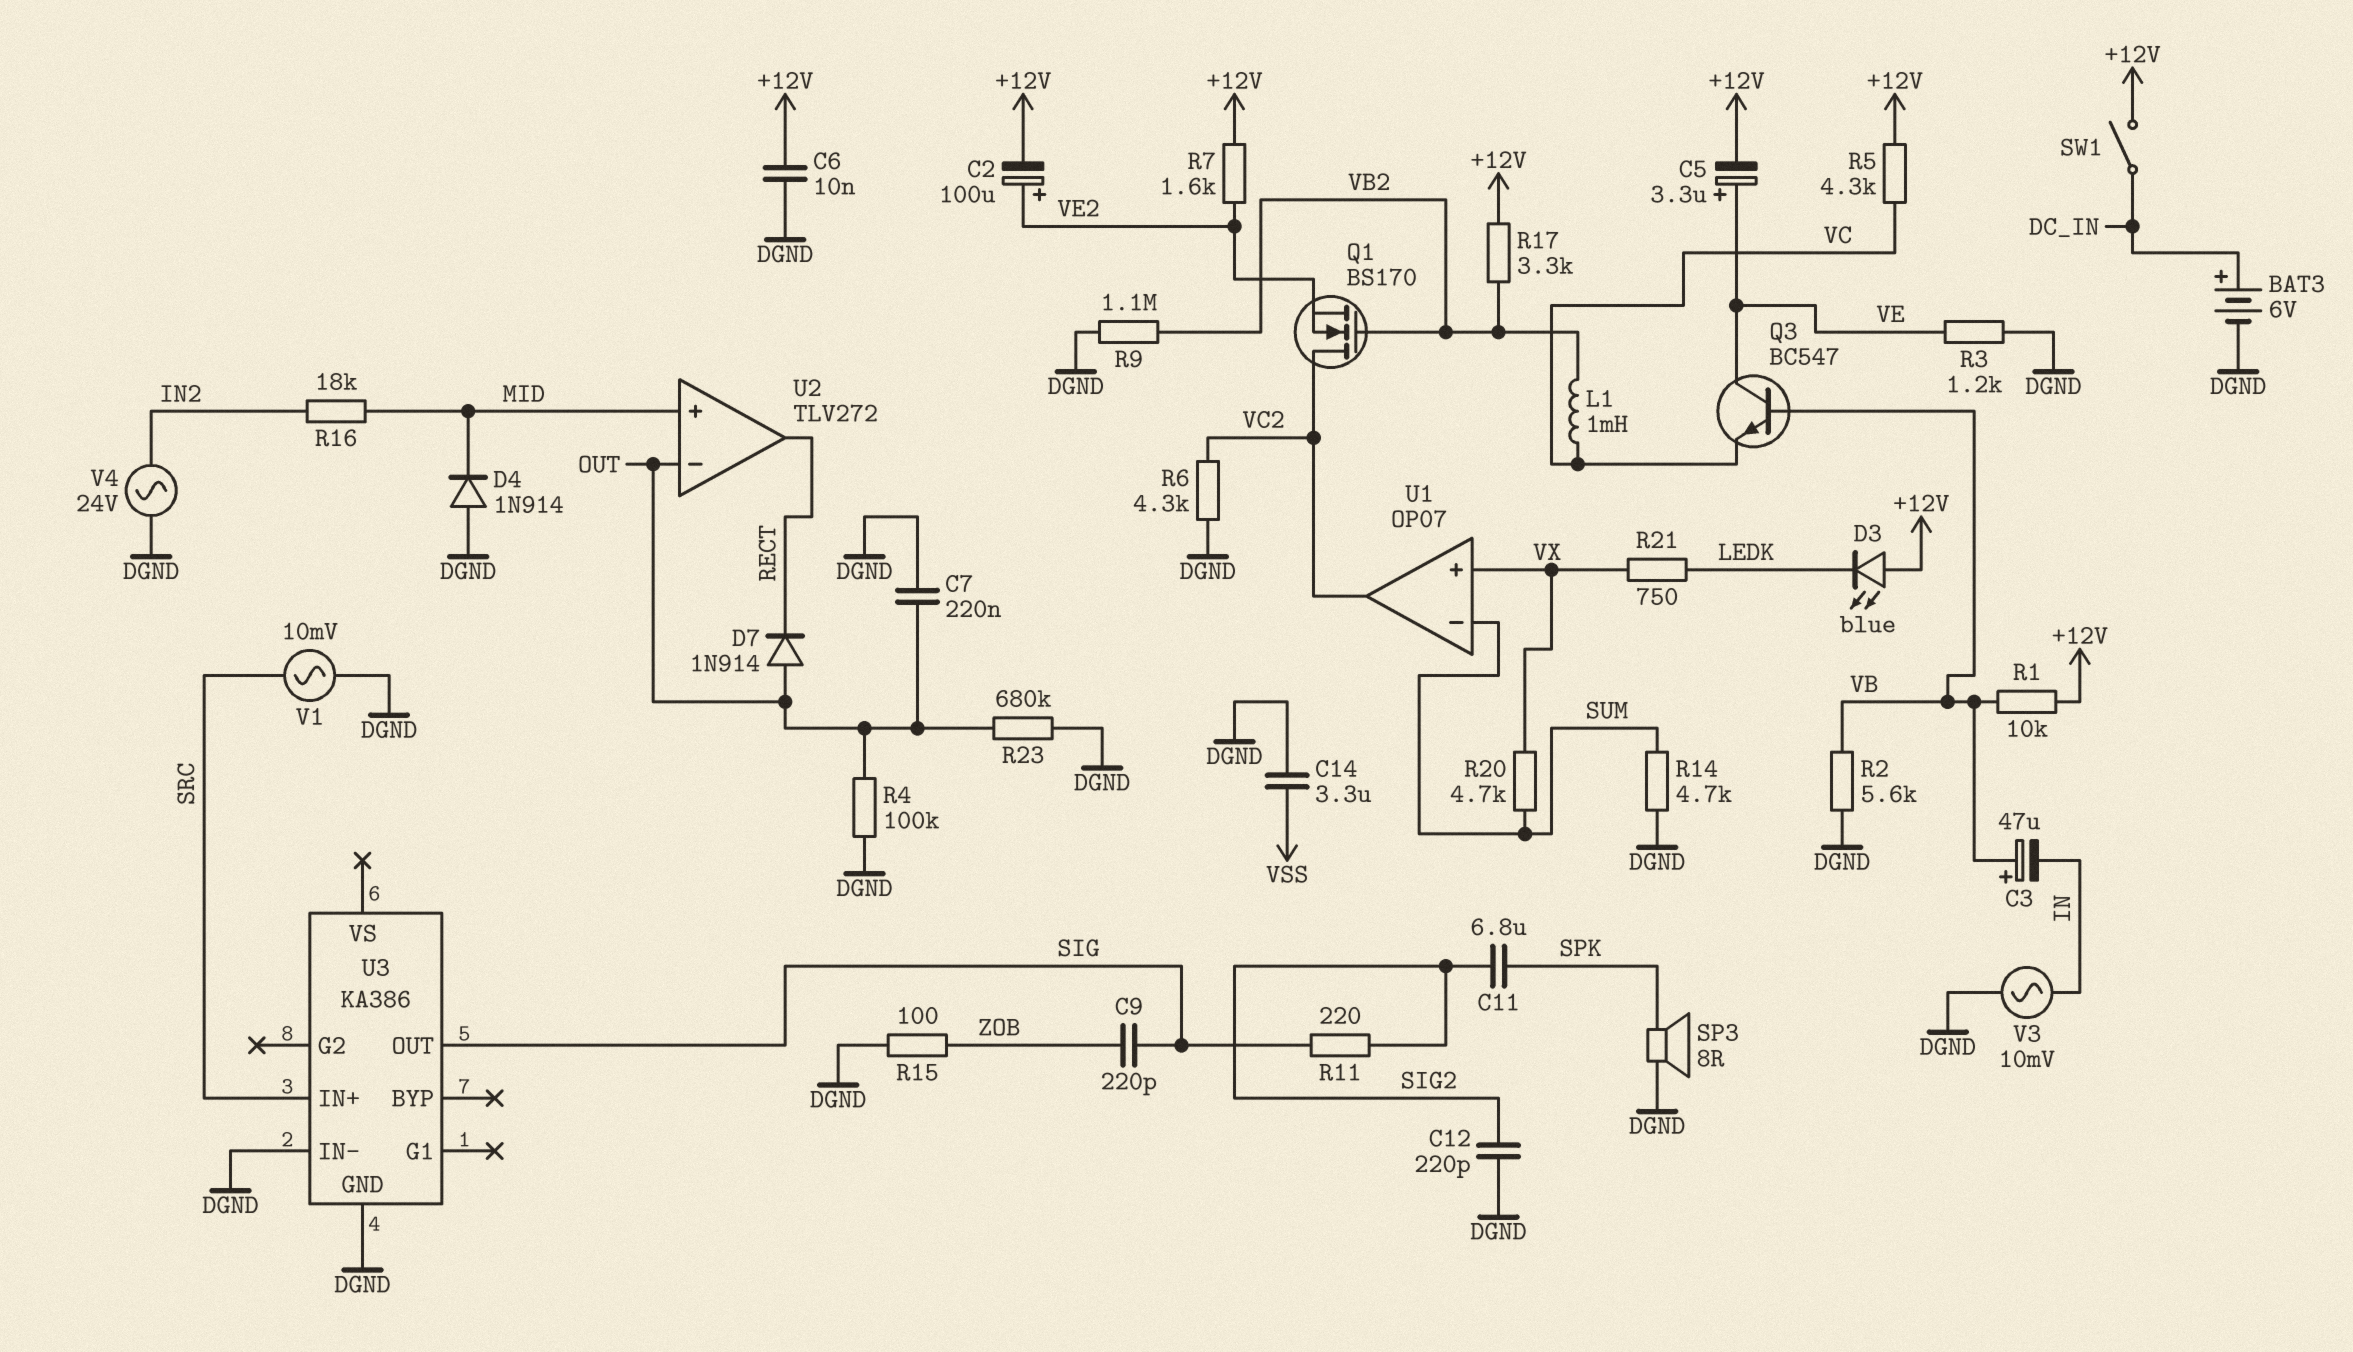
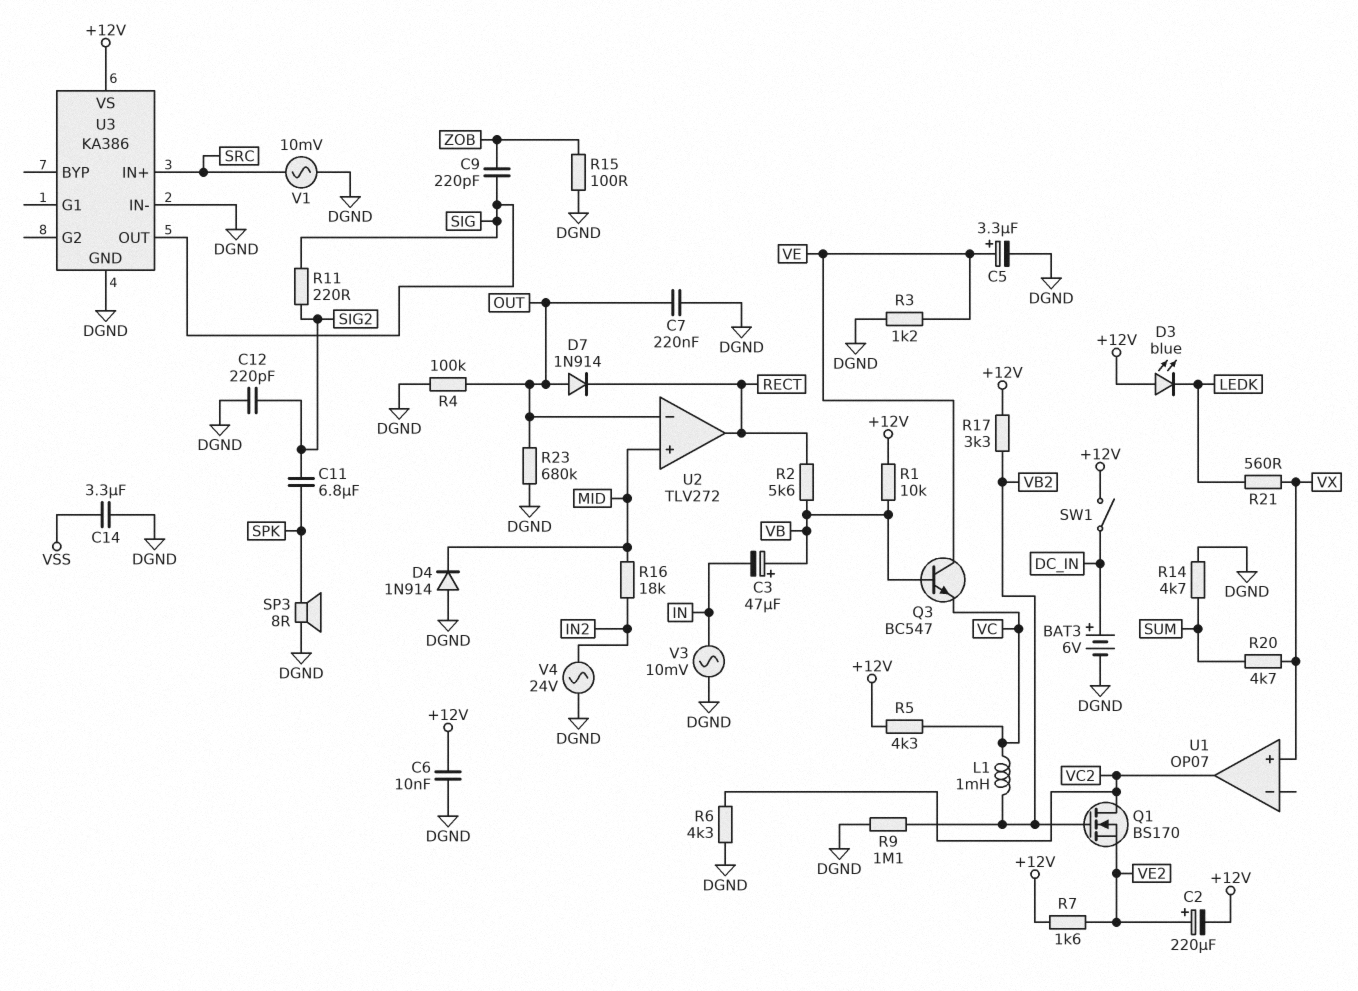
C2: 100uF (plus VE2, minus +12V) -> 220uF (plus VE2, minus +12V)
C5: 3.3uF (plus VE, minus +12V) -> 3.3uF (plus VE, minus DGND)
R2: 5.6k (DGND, VB) -> 5.6k (RECT, VB)
R21: 750 (LEDK, VX) -> 560 (LEDK, VX)
U1 pin in-: SUM -> none
U3 pin VS: none -> +12V

